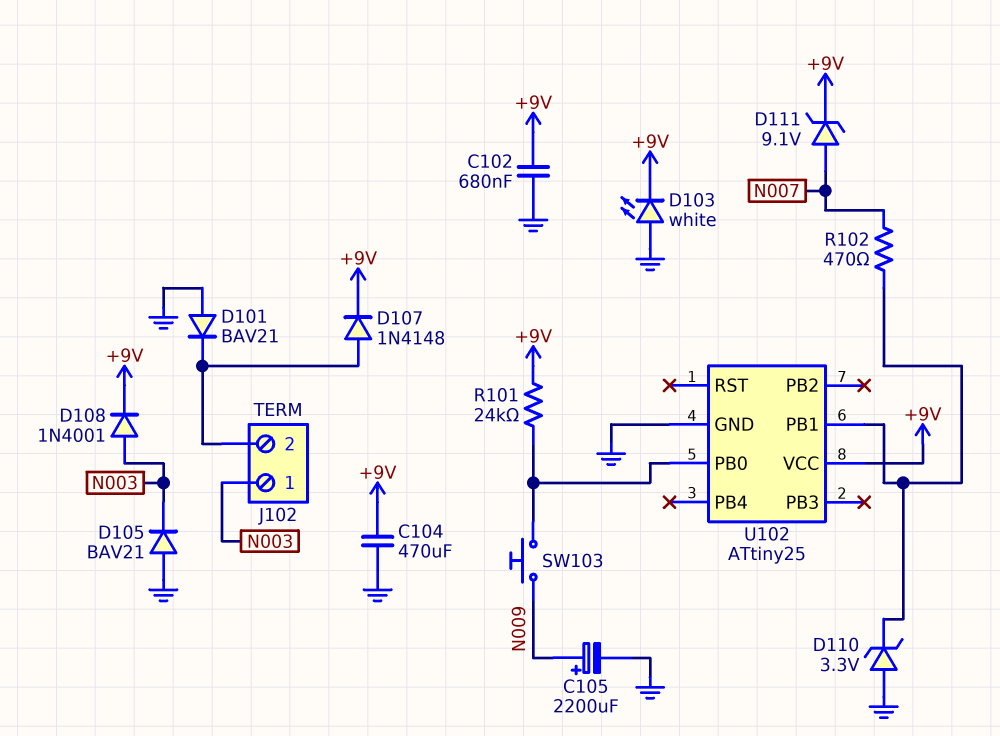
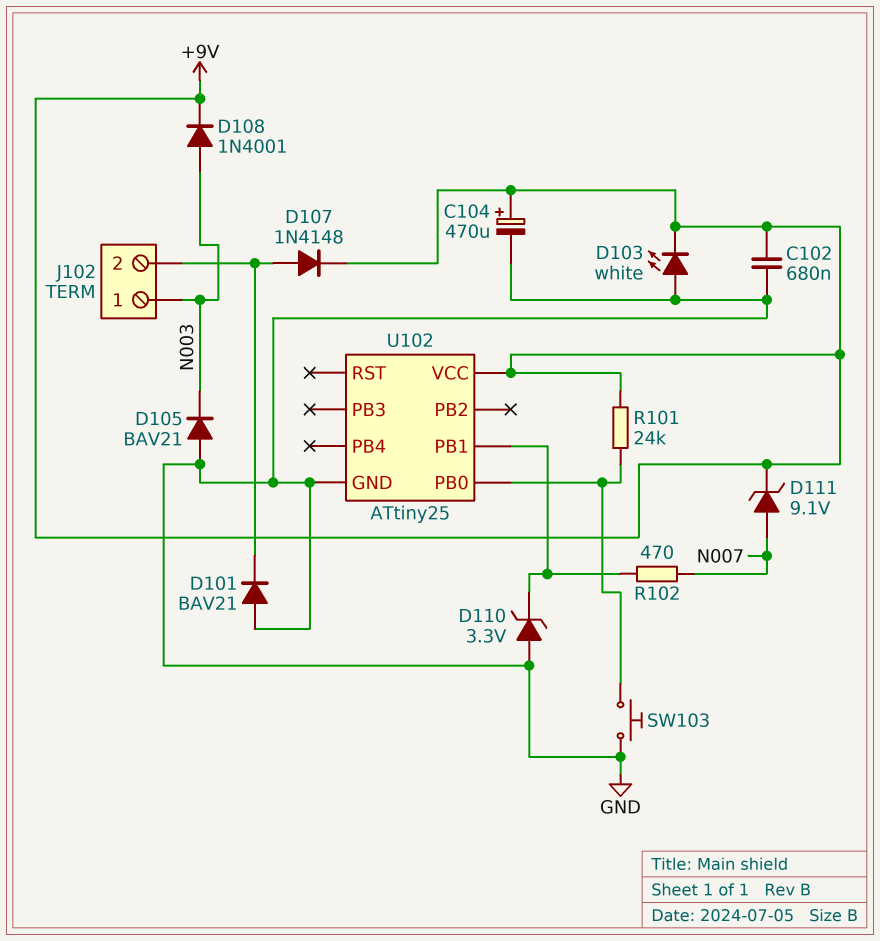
C104: 470uF (+9V, GND) -> 470uF (plus +9V, minus GND)
C105: 2200uF (plus N009, minus GND) -> none
SW103: button (N009, U102/PB0) -> button (GND, U102/PB0)

